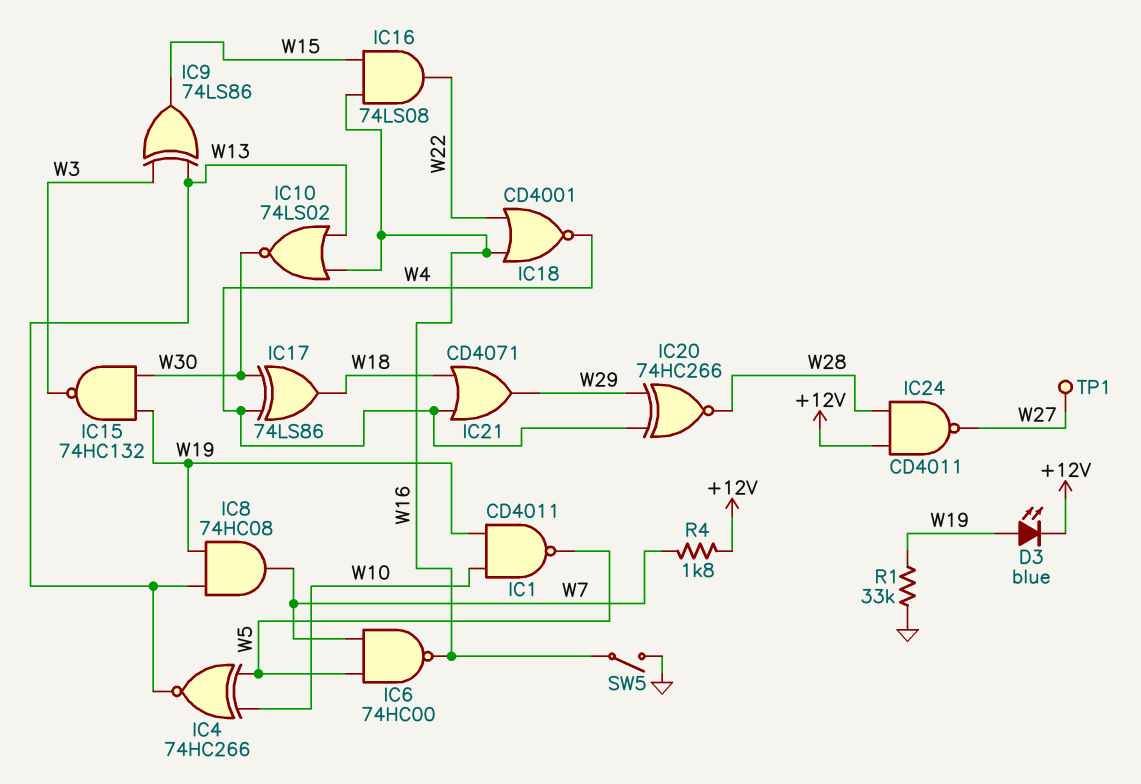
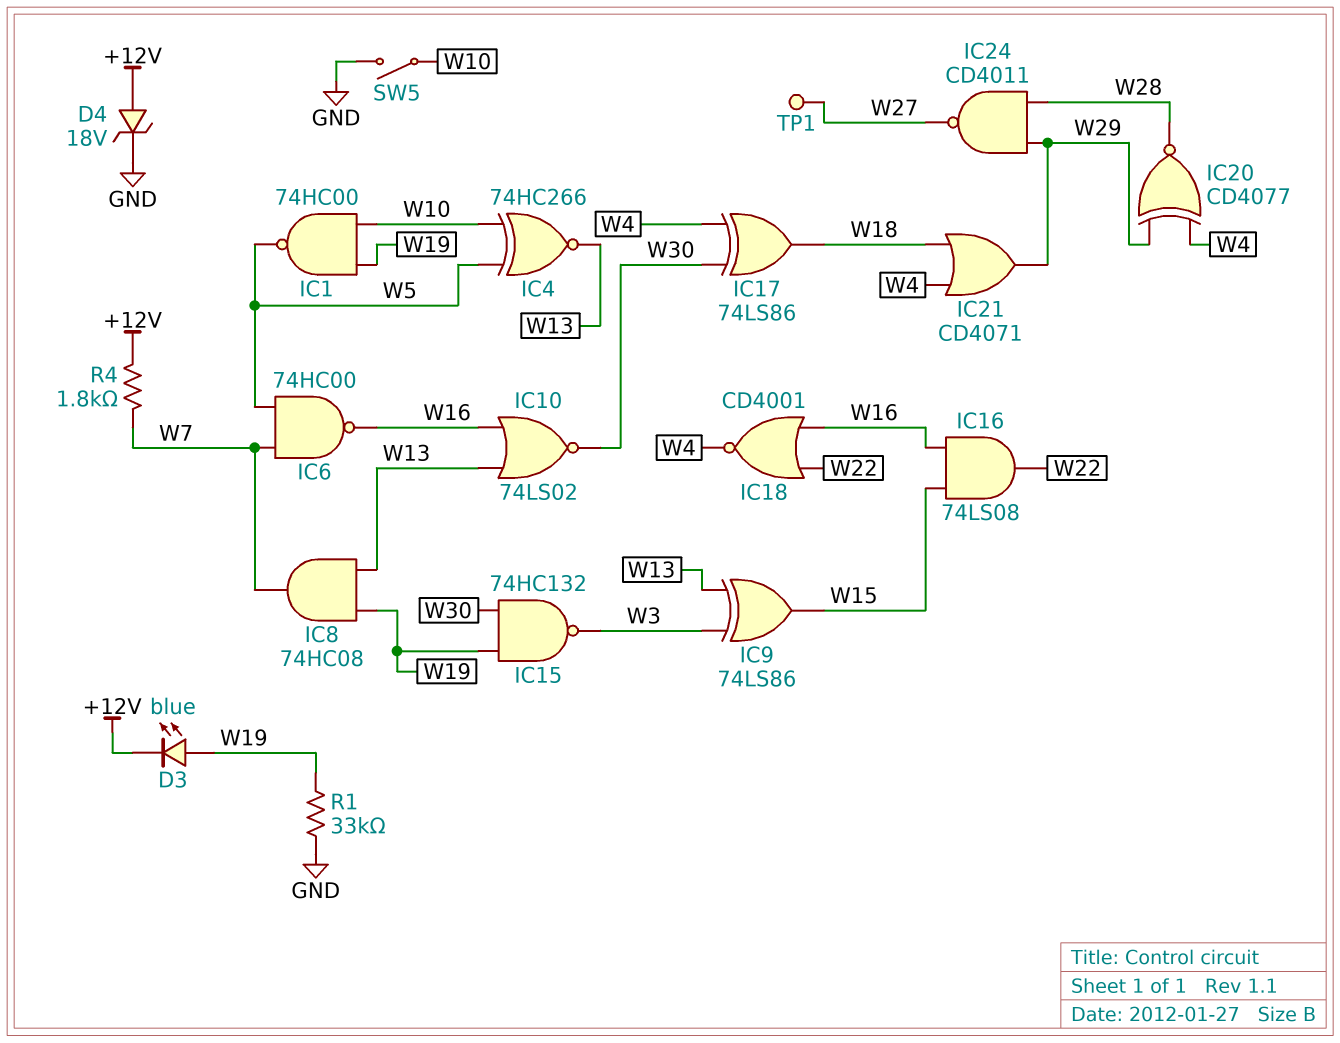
D4: none -> zener 18V (A +12V, K GND)
IC1: NAND CD4011 (in W10, in W19, out W5) -> NAND 74HC00 (in W10, in W19, out W5)
IC20: XNOR 74HC266 (in W4, in W29, out W28) -> XNOR CD4077 (in W4, in W29, out W28)
IC24: NAND CD4011 (in +12V, in W28, out W27) -> NAND CD4011 (in W28, in W29, out W27)
SW5: switch (GND, W16) -> switch (GND, W10)

